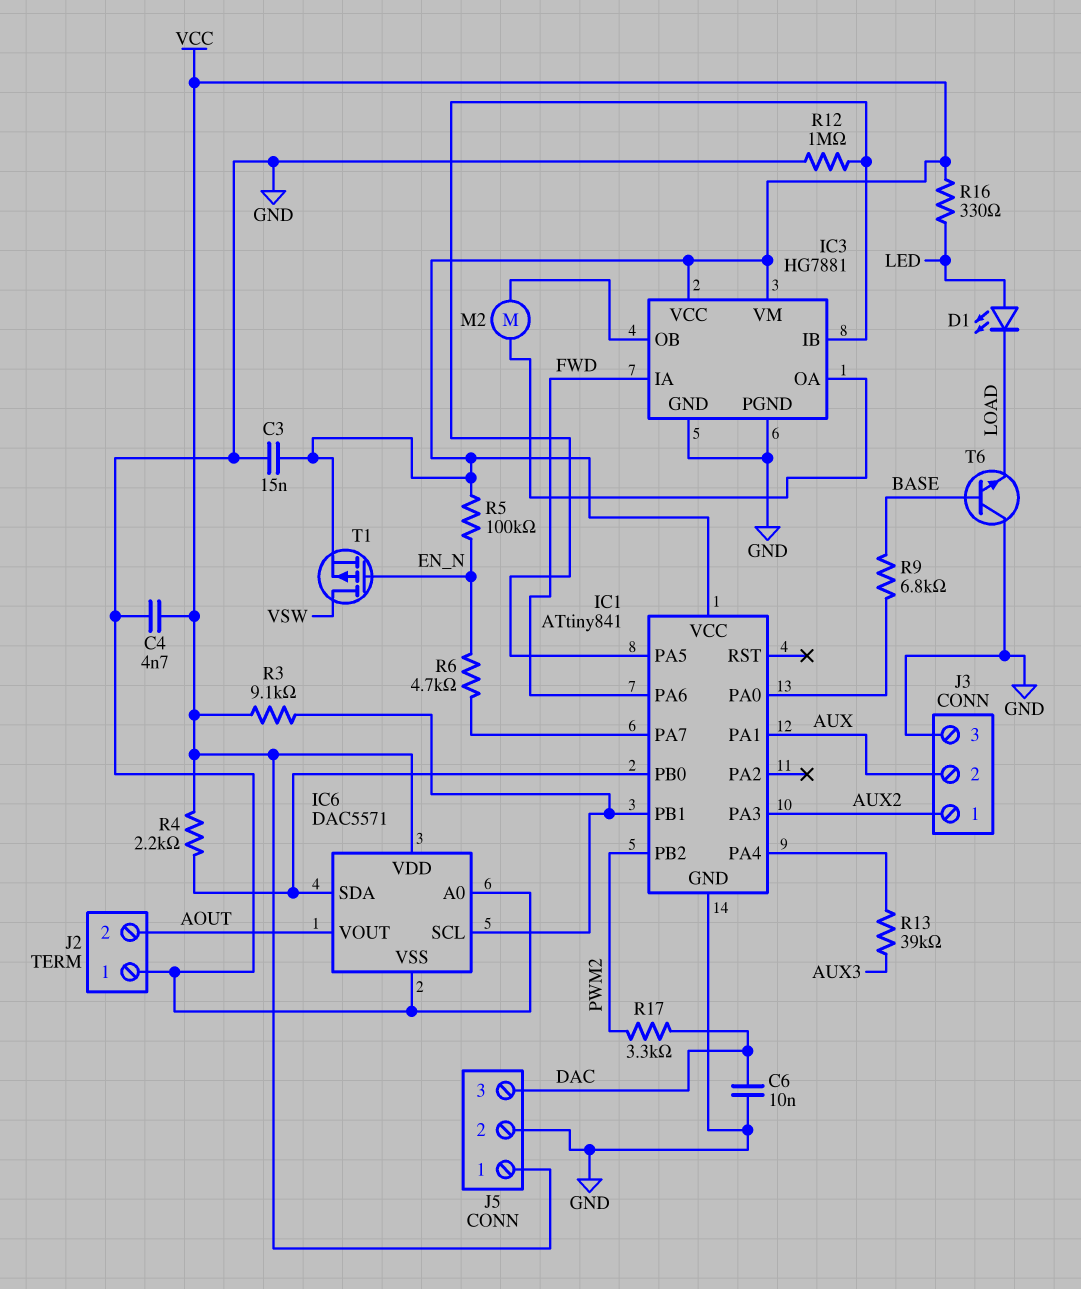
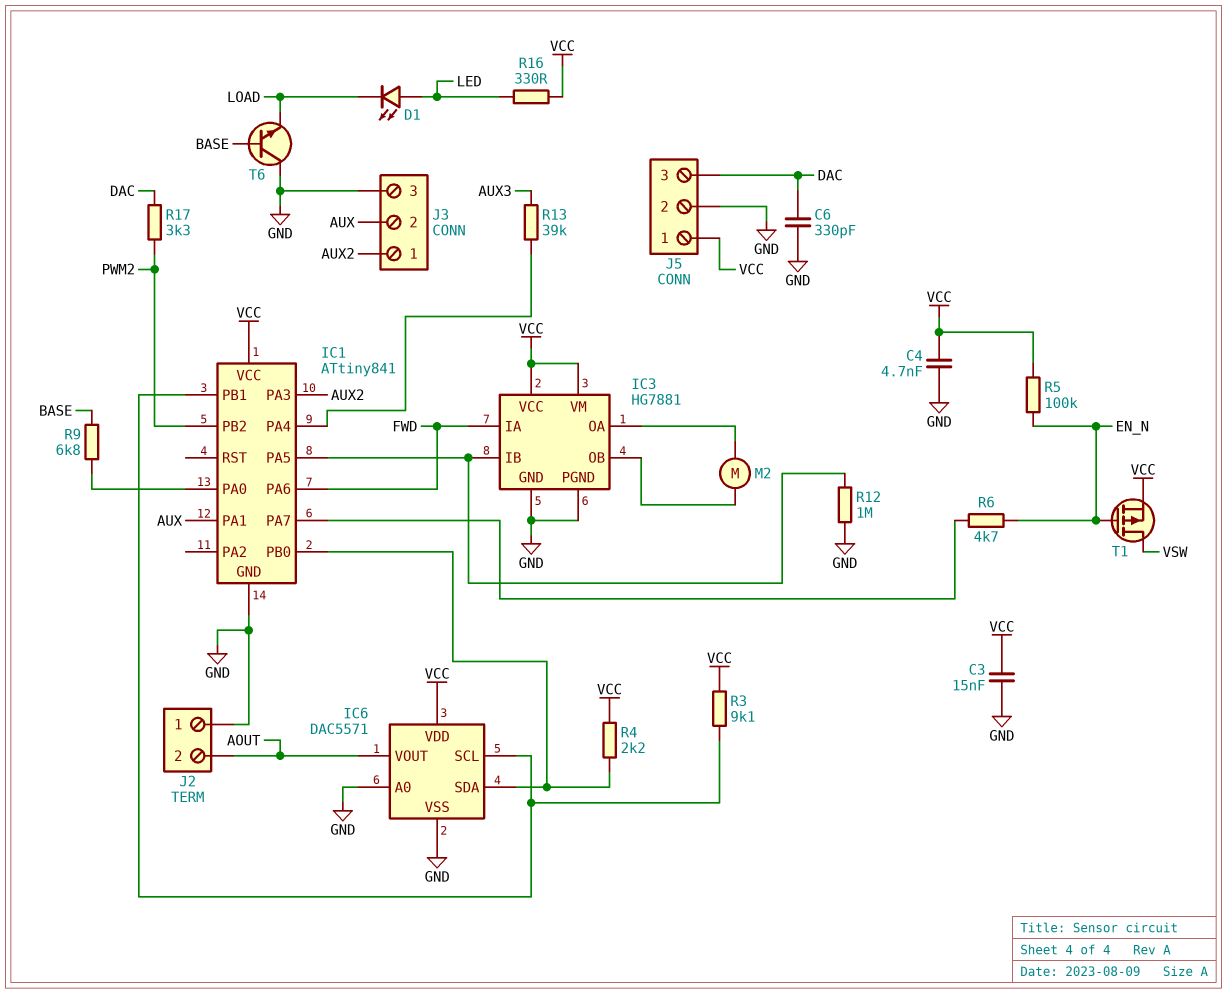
C6: 10nF (DAC, GND) -> 330pF (DAC, GND)

